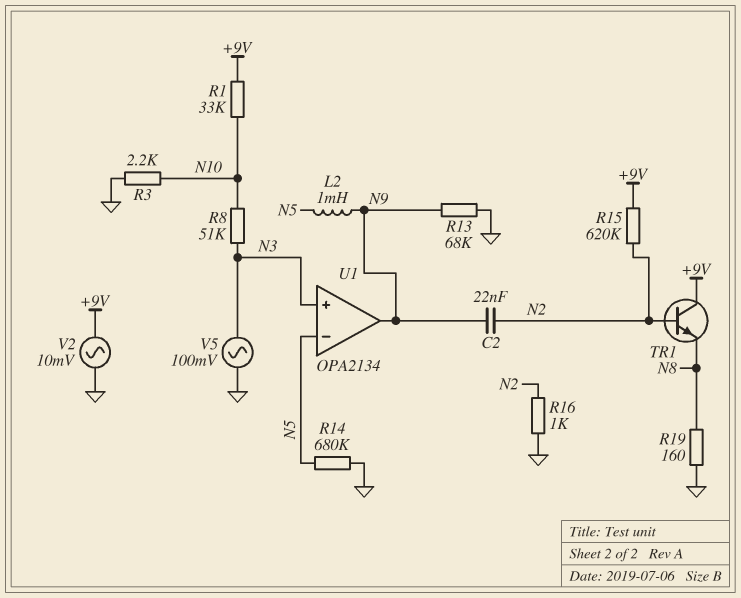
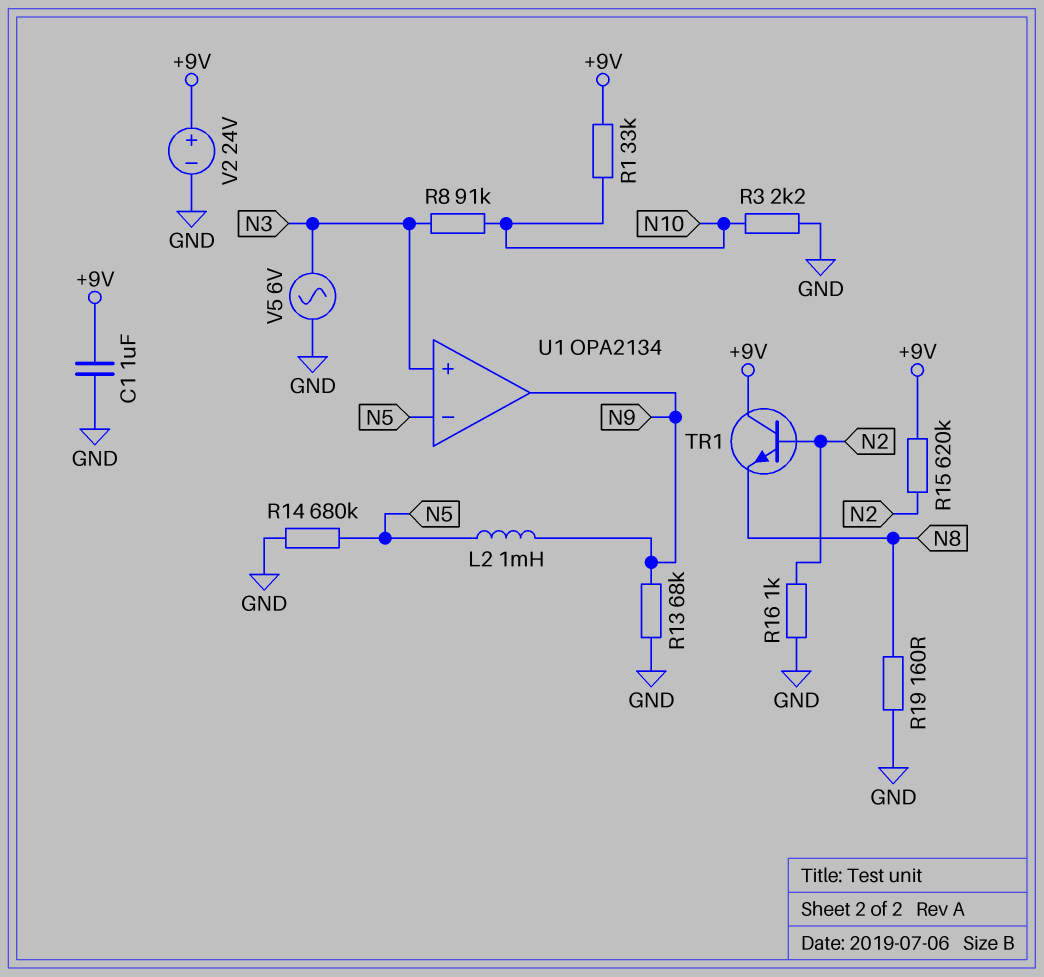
C1: none -> 1uF (+9V, GND)
C2: 22nF (N2, N9) -> none
R8: 51k (N3, N10) -> 91k (N3, N10)
V2: AC 10mV (+9V, GND) -> 24V (plus +9V, minus GND)
V5: AC 100mV (GND, N3) -> AC 6V (GND, N3)

